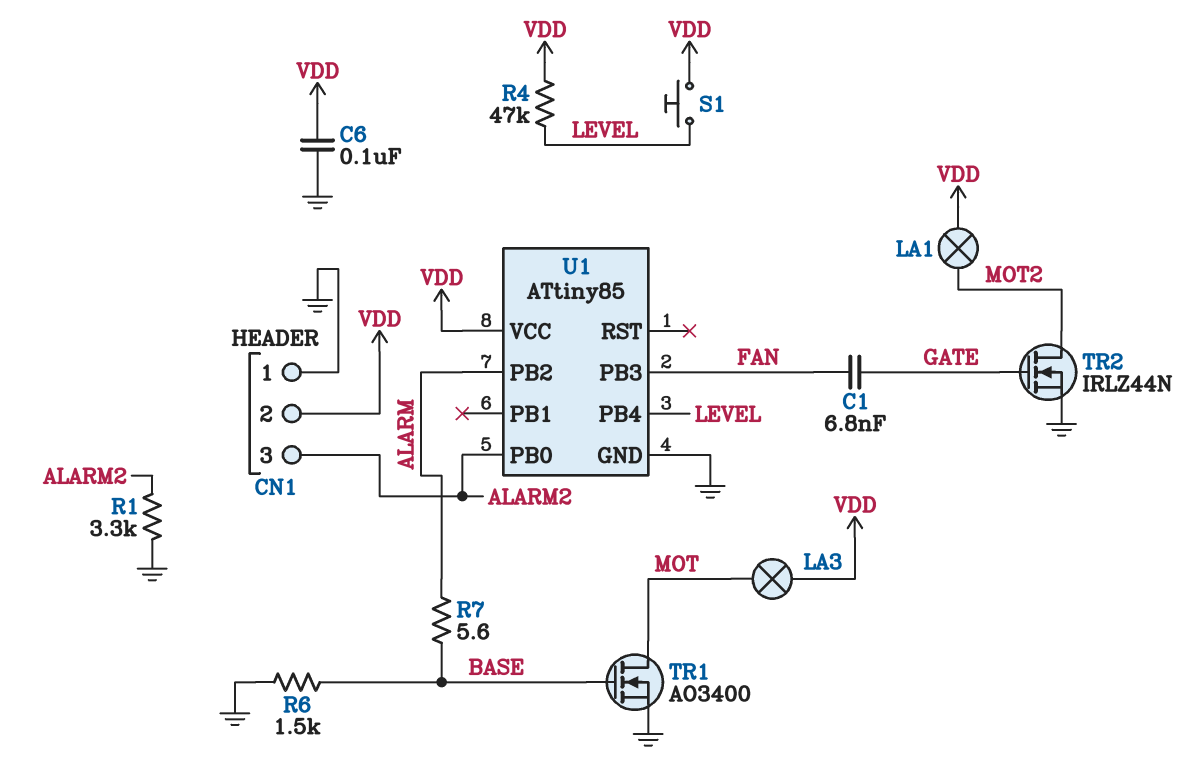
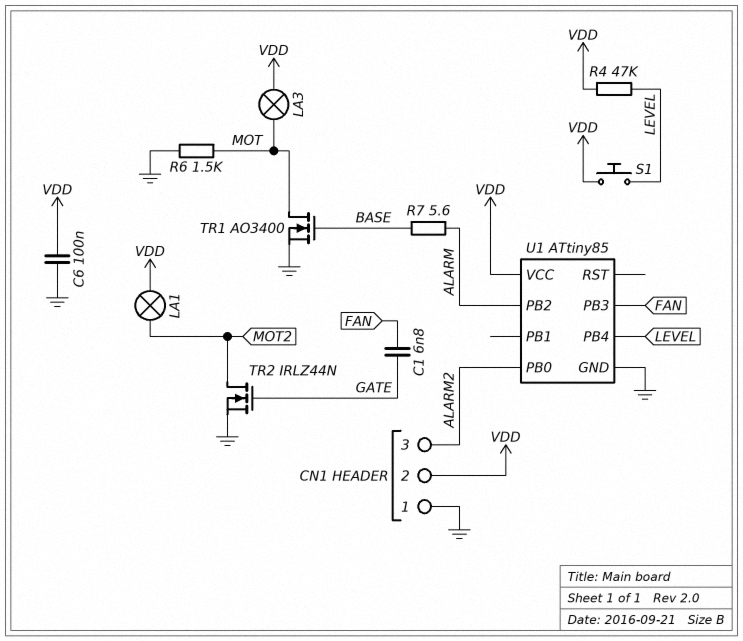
R1: 3.3k (ALARM2, GND) -> none
R6: 1.5k (BASE, GND) -> 1.5k (GND, MOT)

